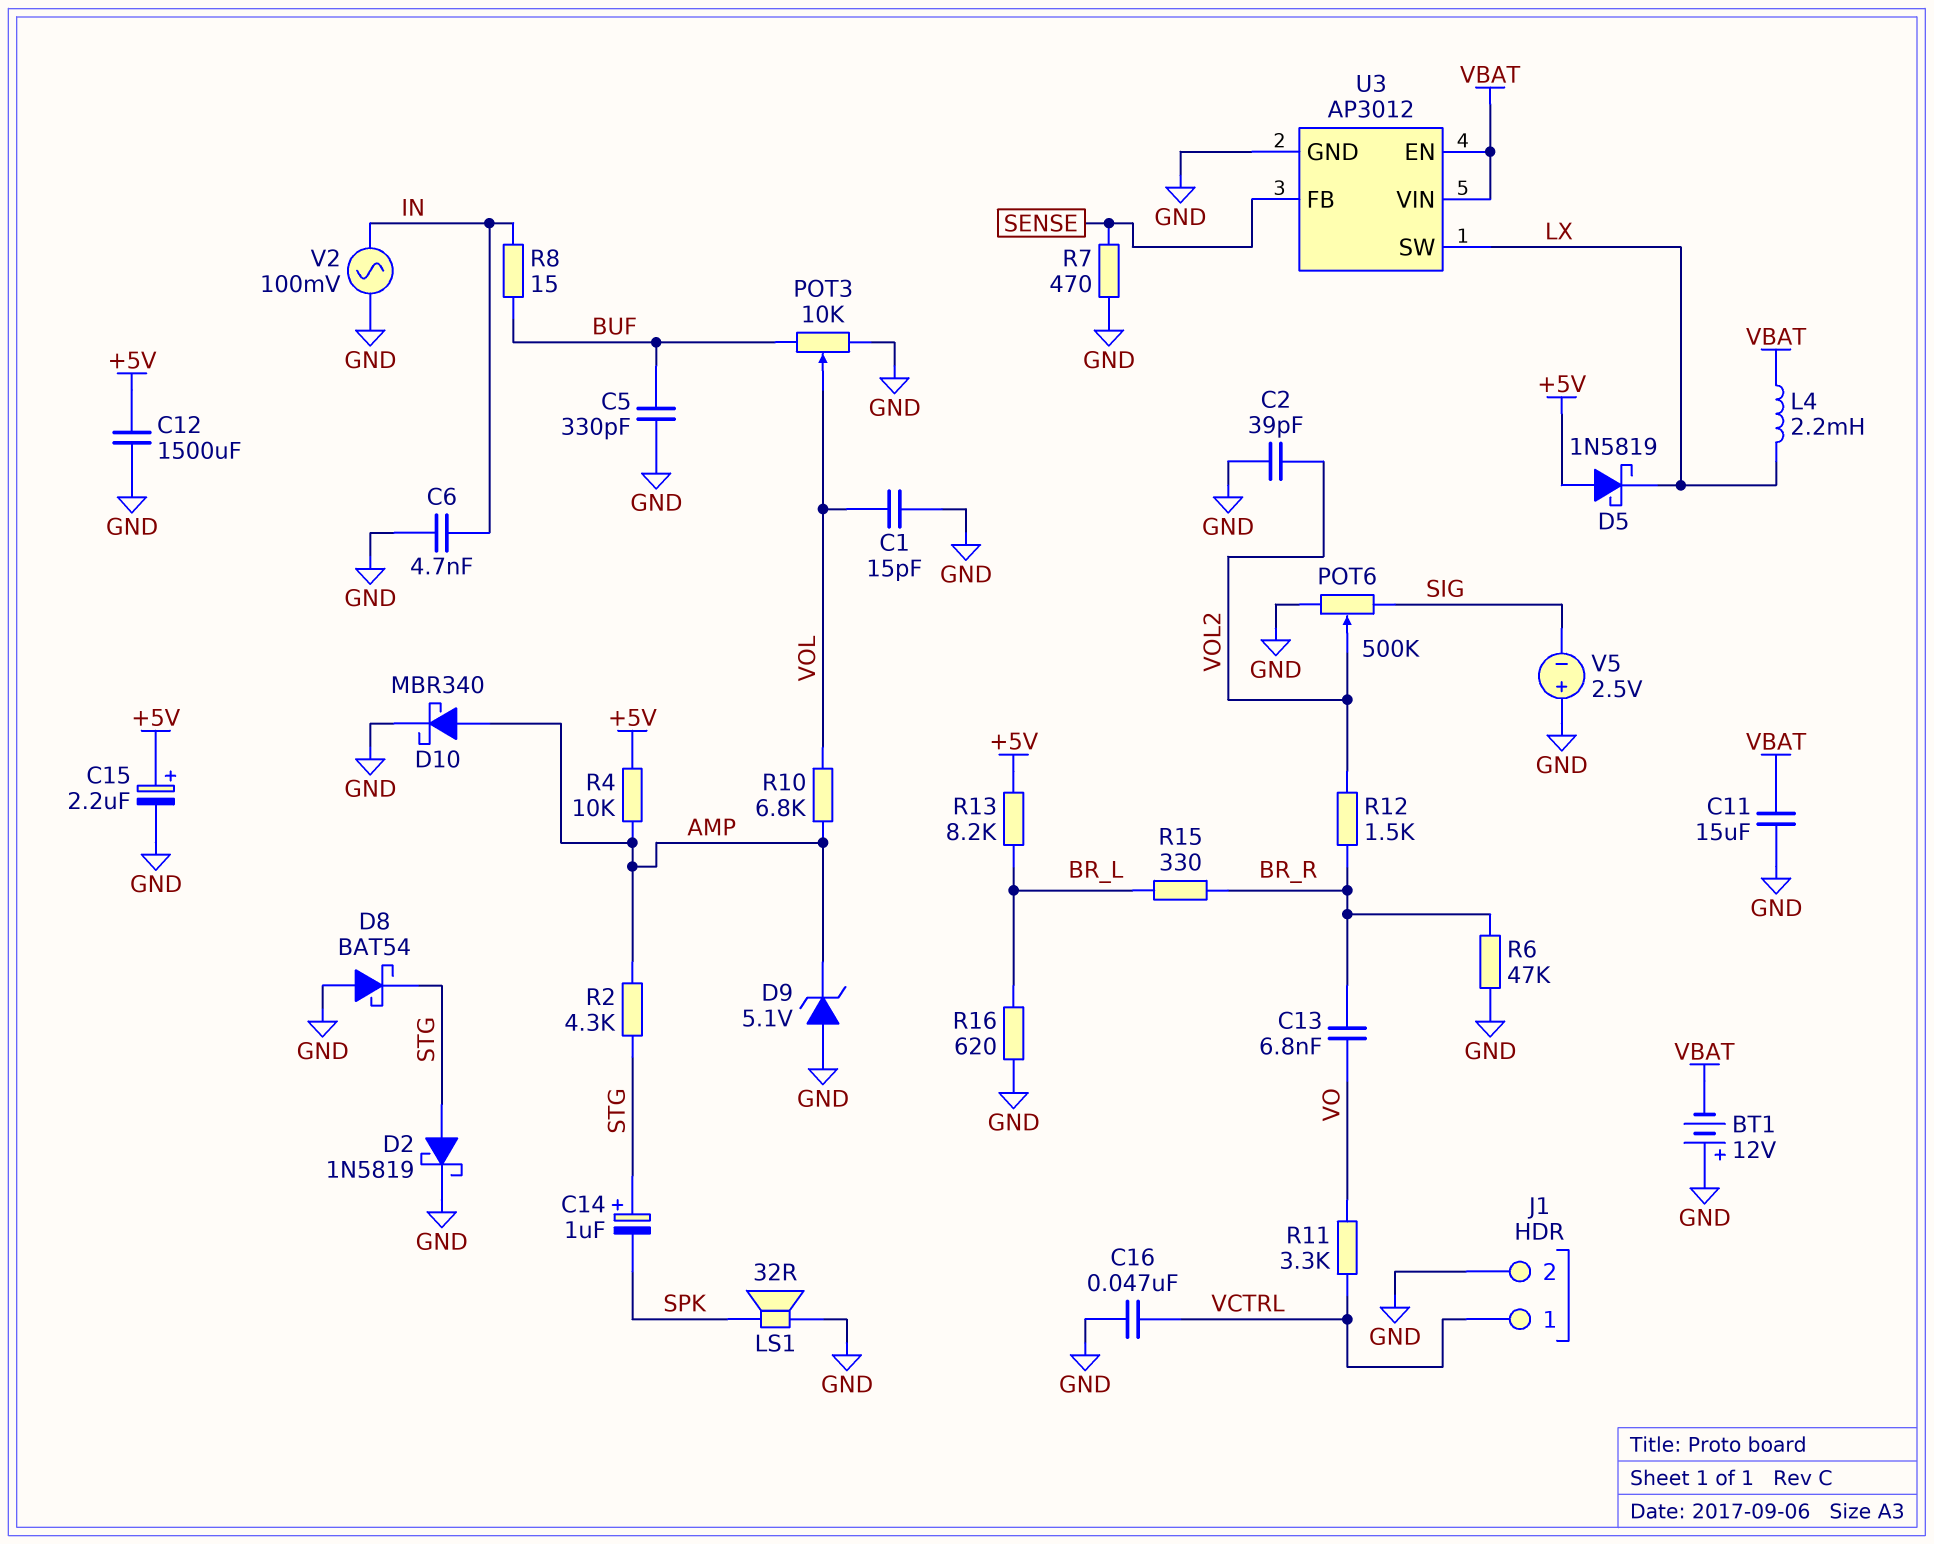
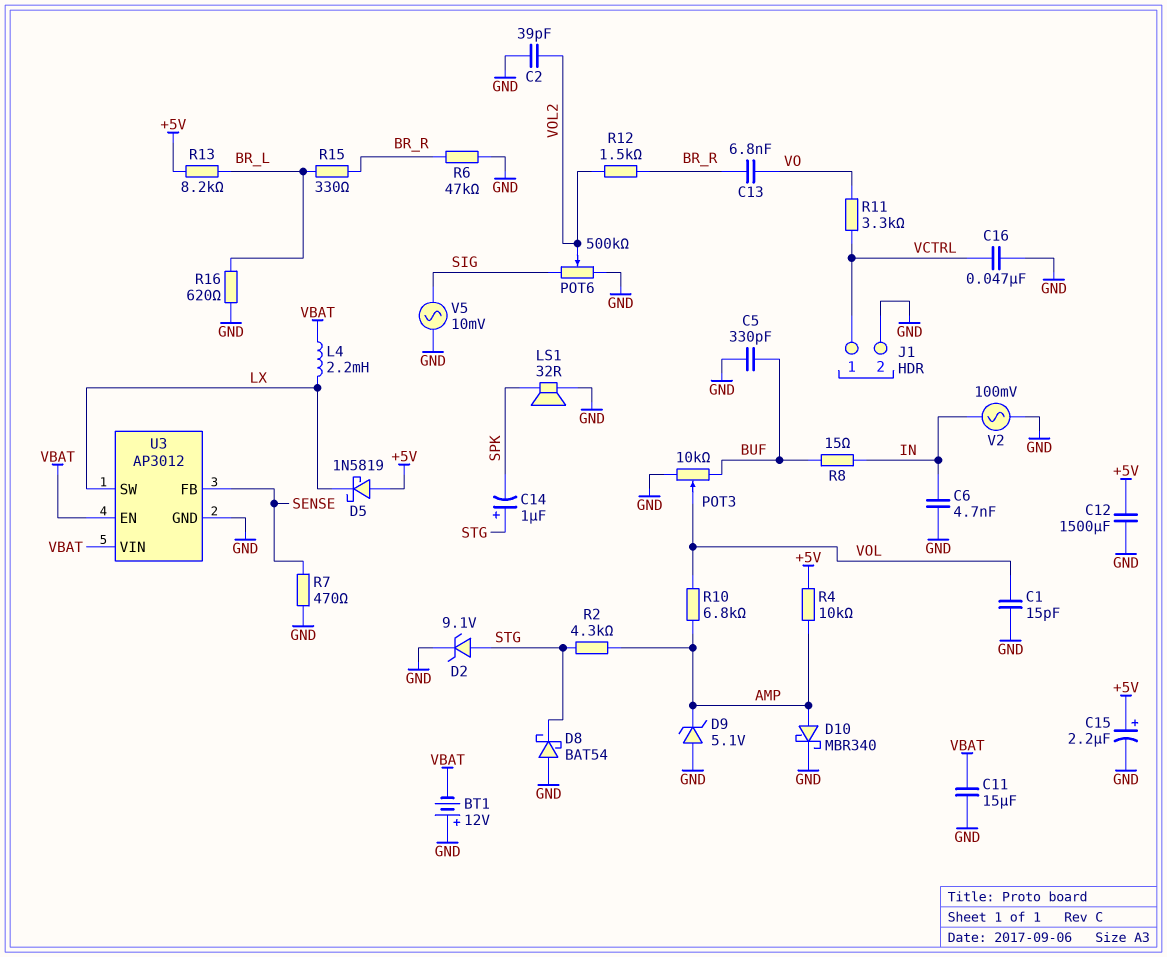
D2: schottky 1N5819 (A STG, K GND) -> zener 9.1V (A STG, K GND)
V5: 2.5V (plus GND, minus SIG) -> AC 10mV (GND, SIG)

